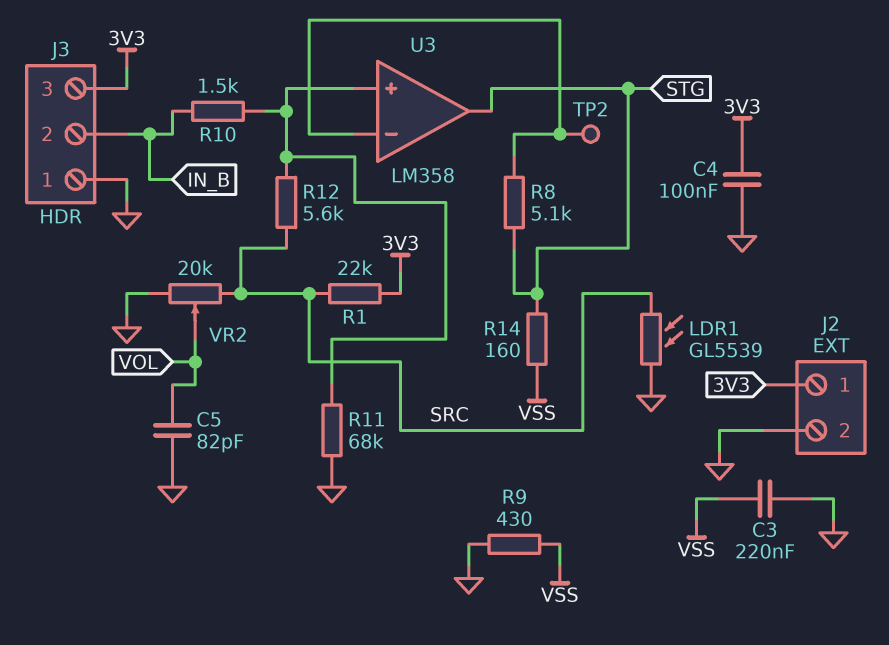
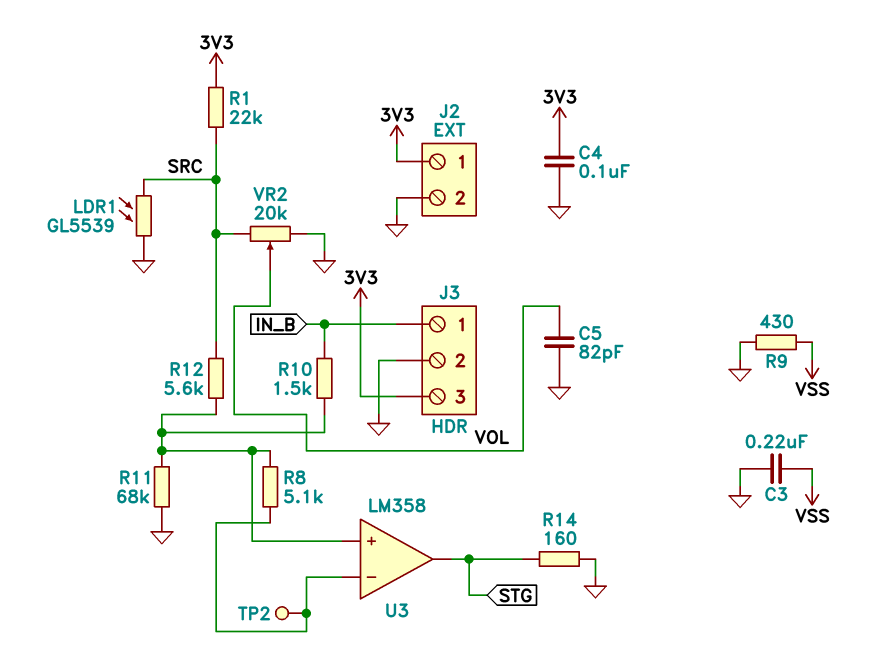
J3 pin 1: GND -> IN_B
J3 pin 2: IN_B -> GND
R8: 5.1k (STG, U3/in-) -> 5.1k (U3/in+, U3/in-)
R14: 160 (STG, VSS) -> 160 (GND, STG)

